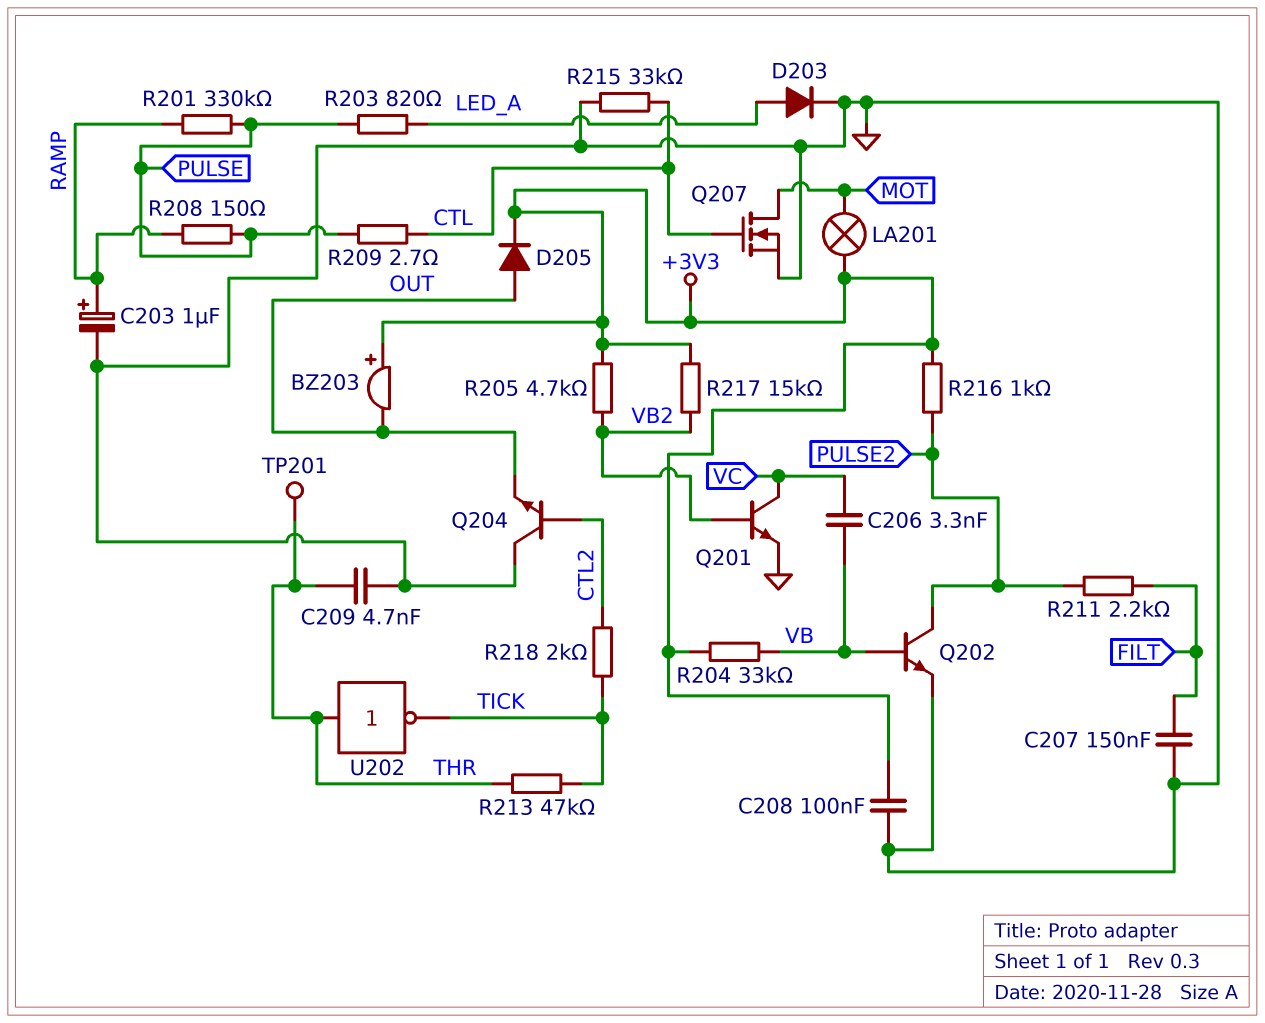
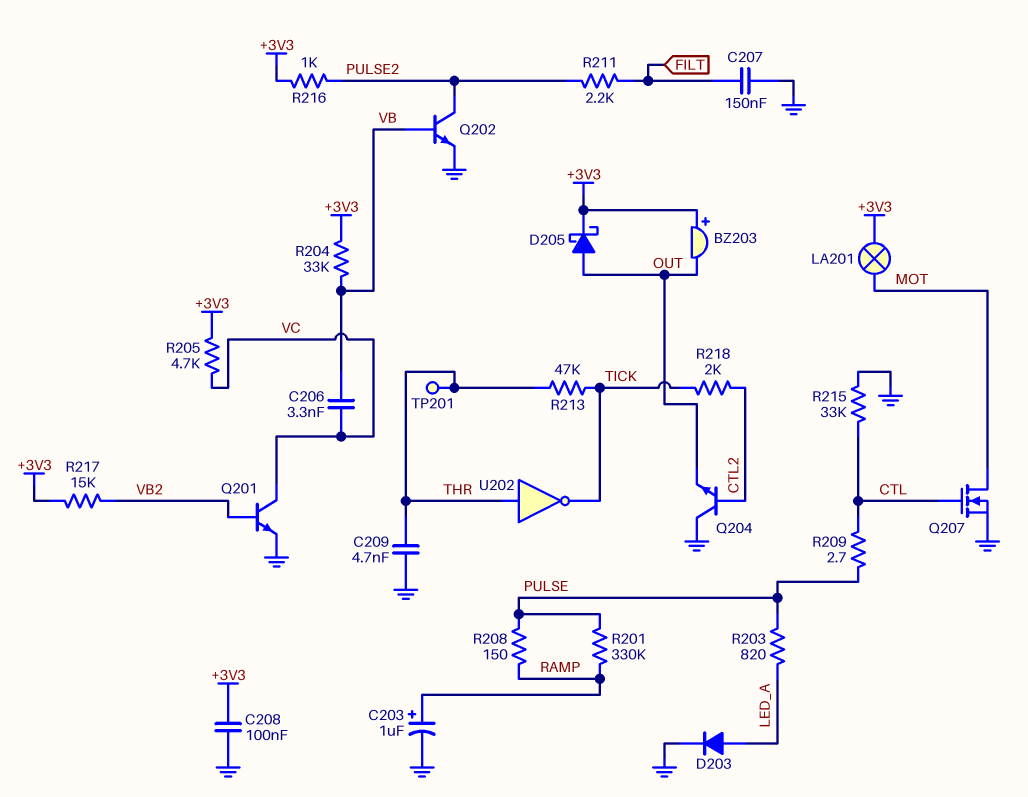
D205: diode (A OUT, K +3V3) -> schottky (A OUT, K +3V3)
R205: 4.7k (+3V3, VB2) -> 4.7k (+3V3, VC)

